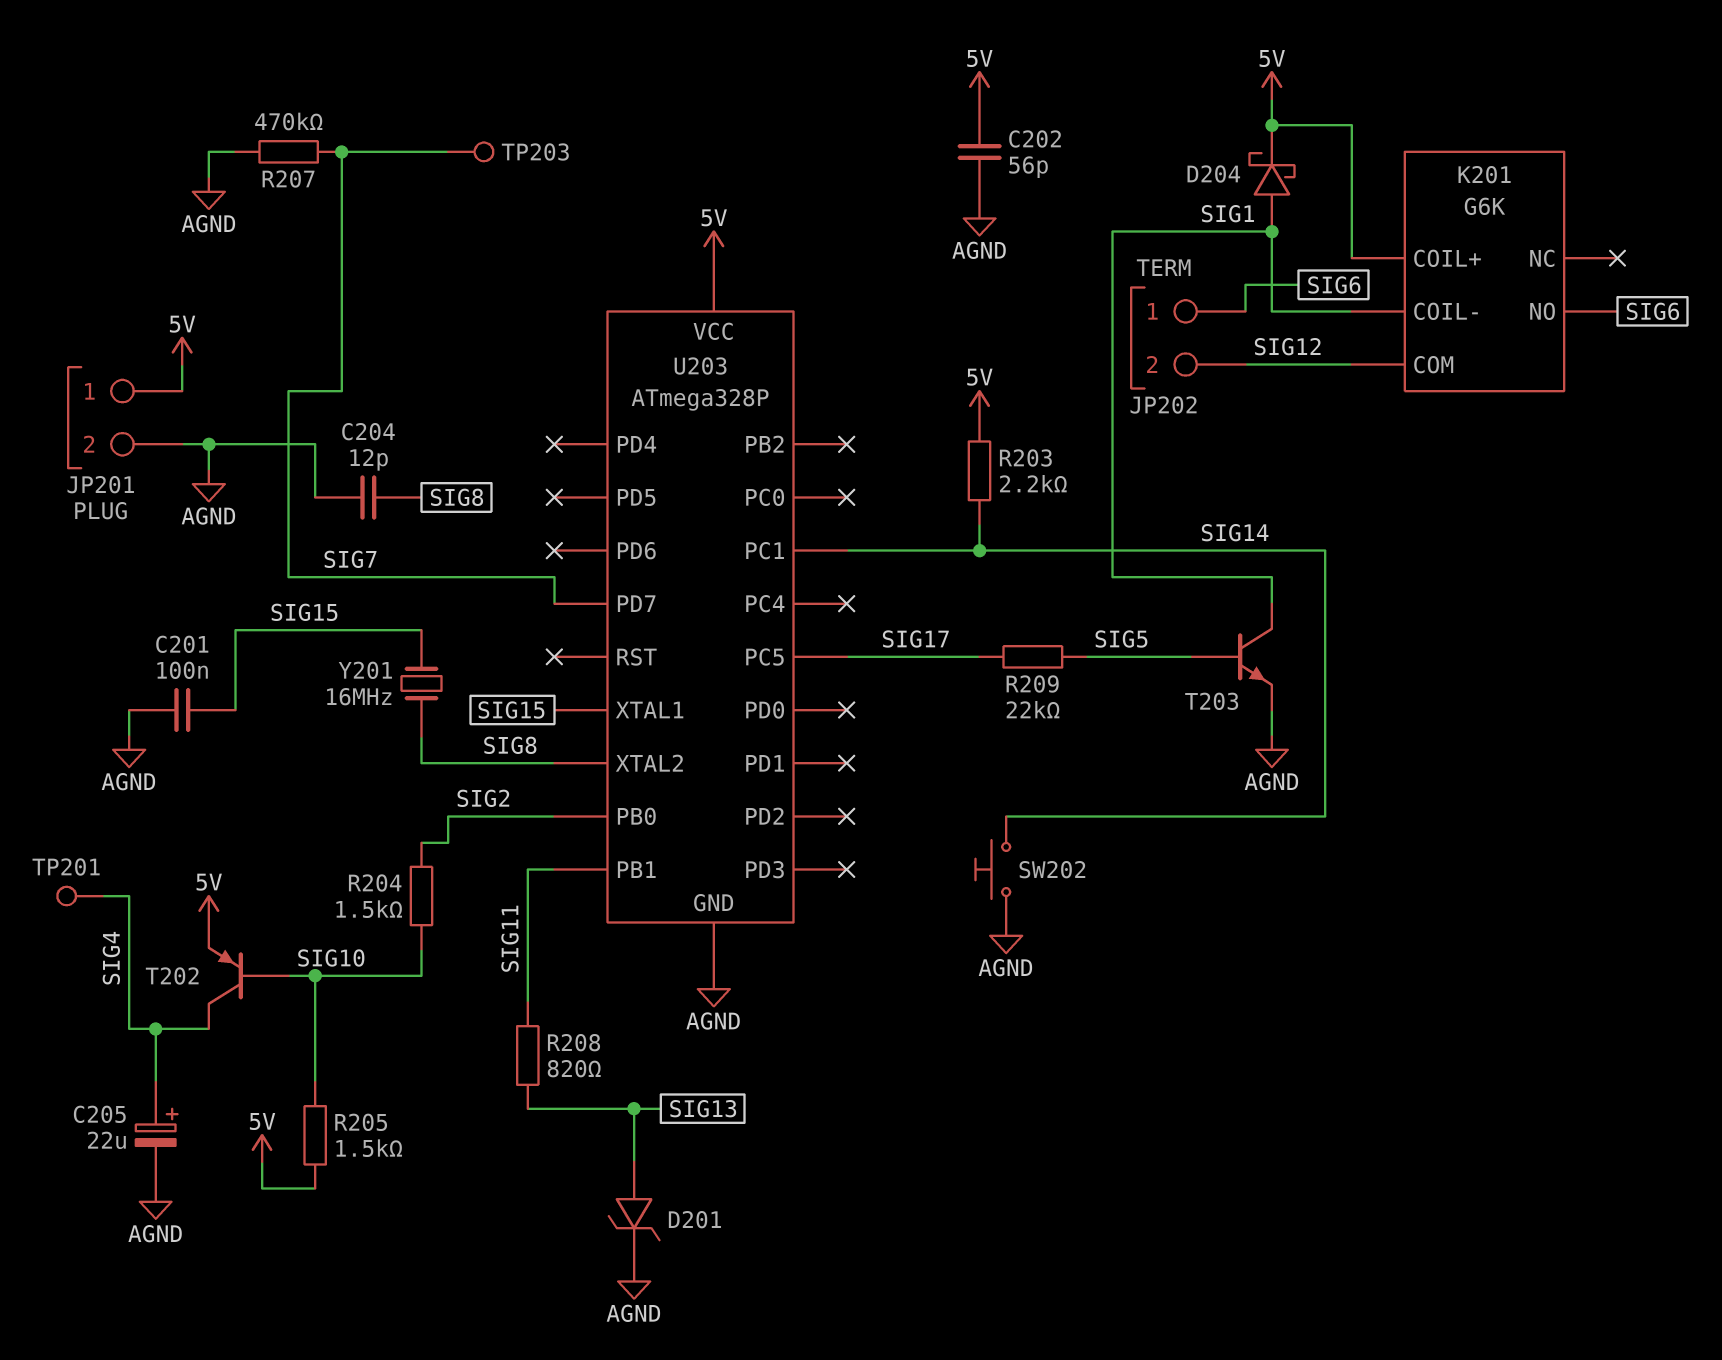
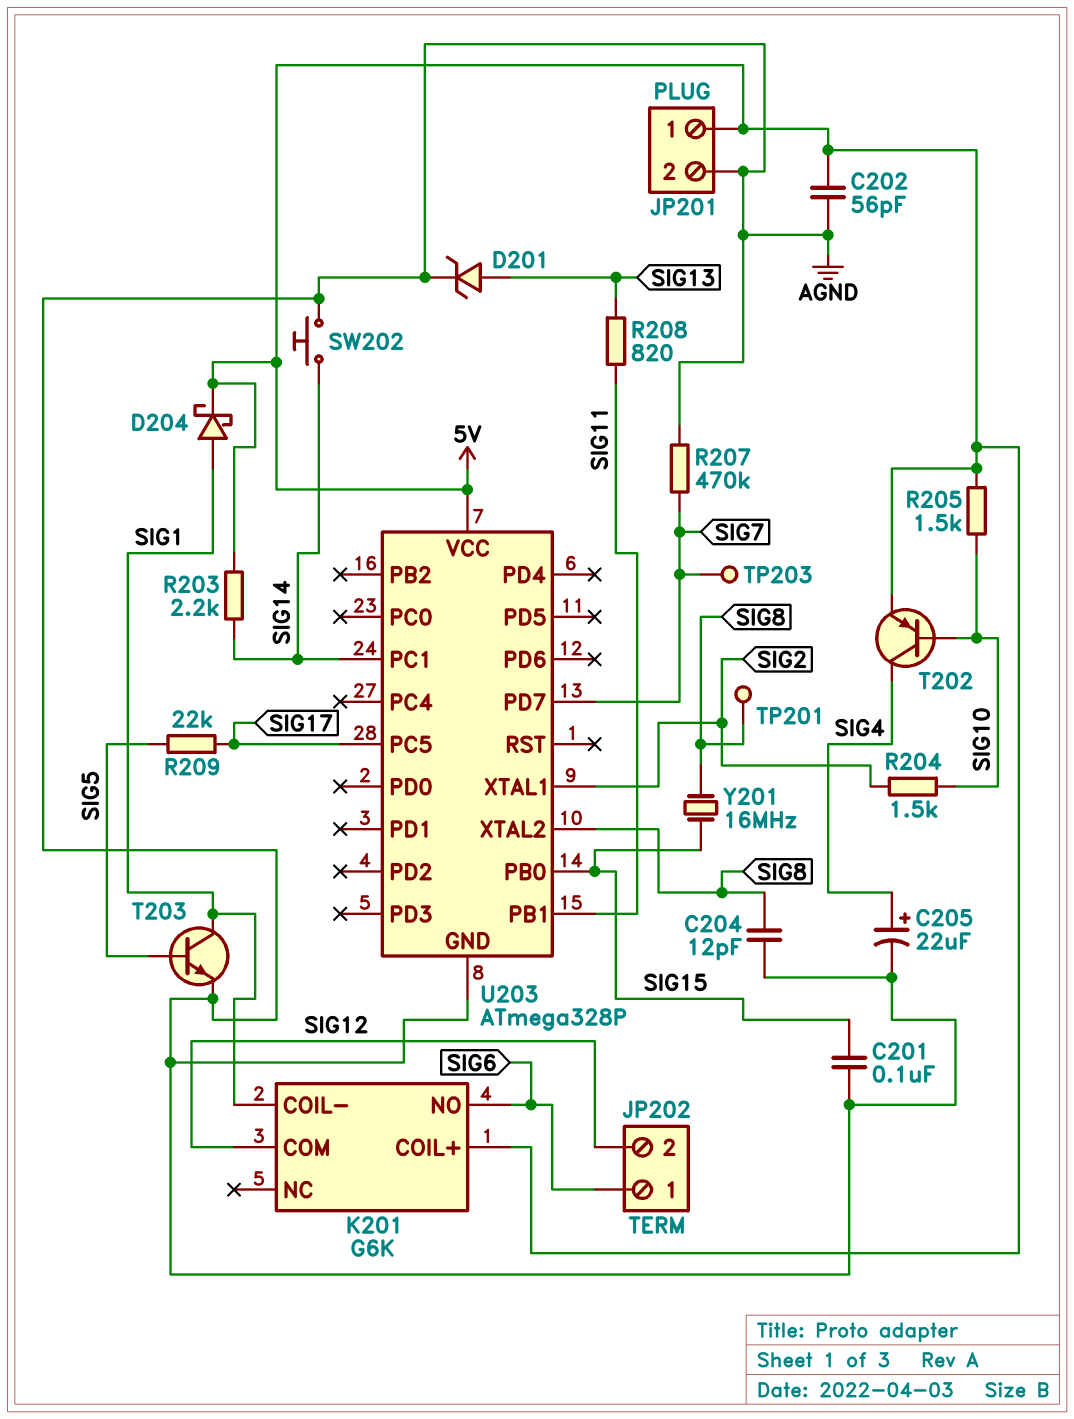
TP201: test point (SIG4) -> test point (SIG8)
U203 pin PB0: SIG2 -> SIG15
U203 pin XTAL1: SIG15 -> SIG2

